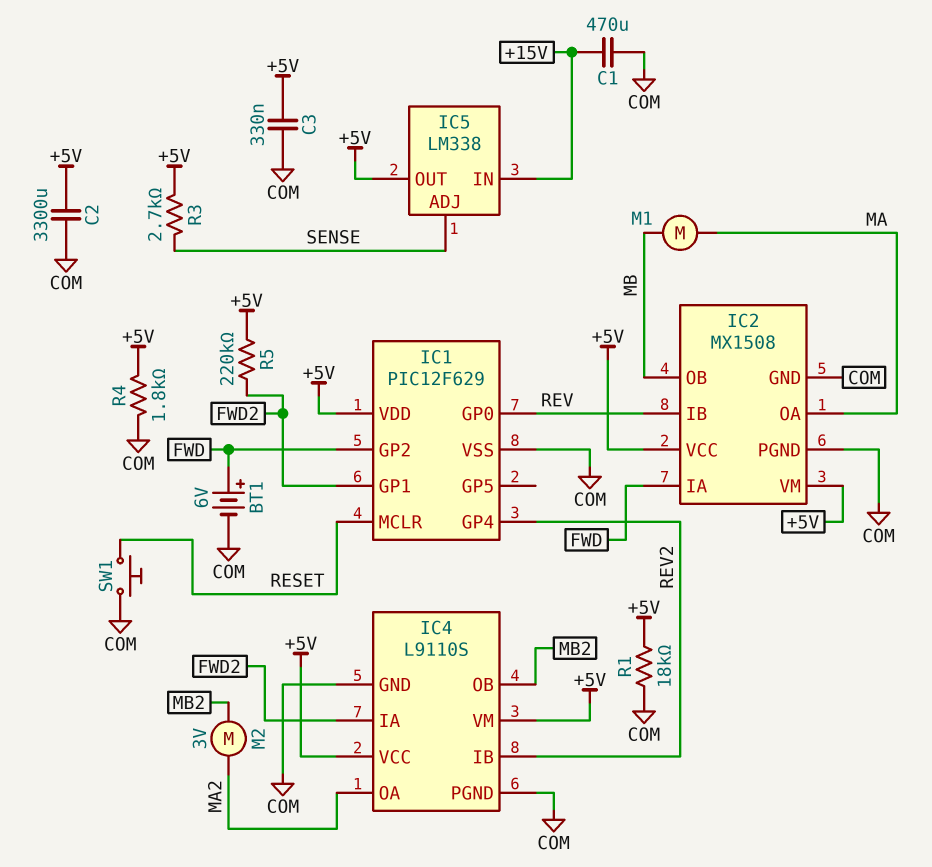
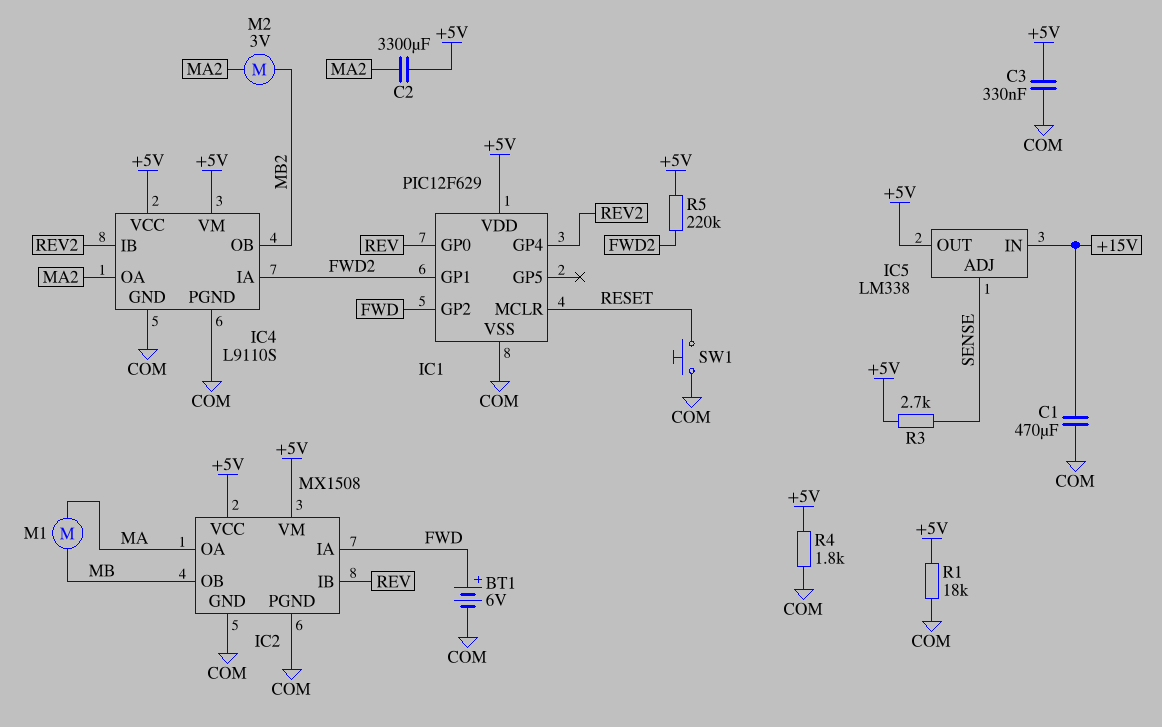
C2: 3300uF (+5V, COM) -> 3300uF (+5V, MA2)

